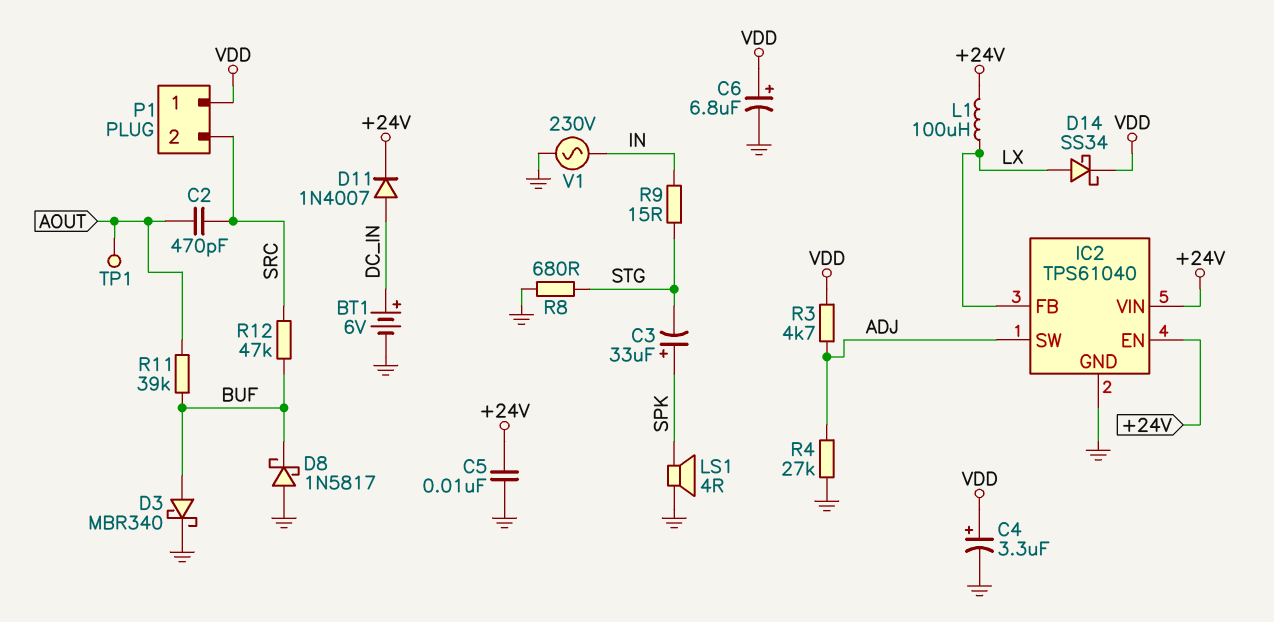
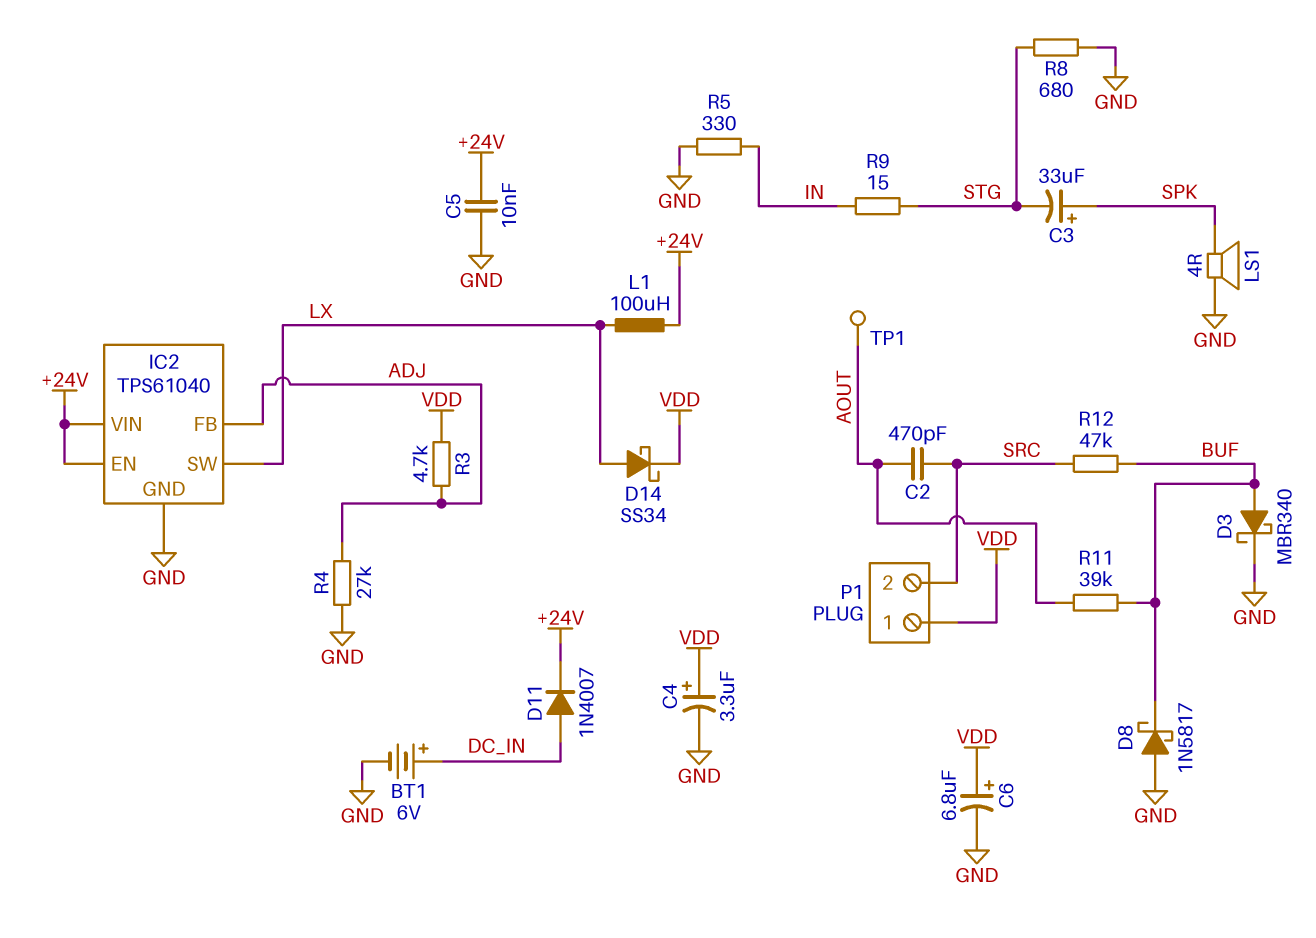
IC2 pin FB: LX -> ADJ
IC2 pin SW: ADJ -> LX
R5: none -> 330 (GND, IN)
V1: AC 230V (GND, IN) -> none

